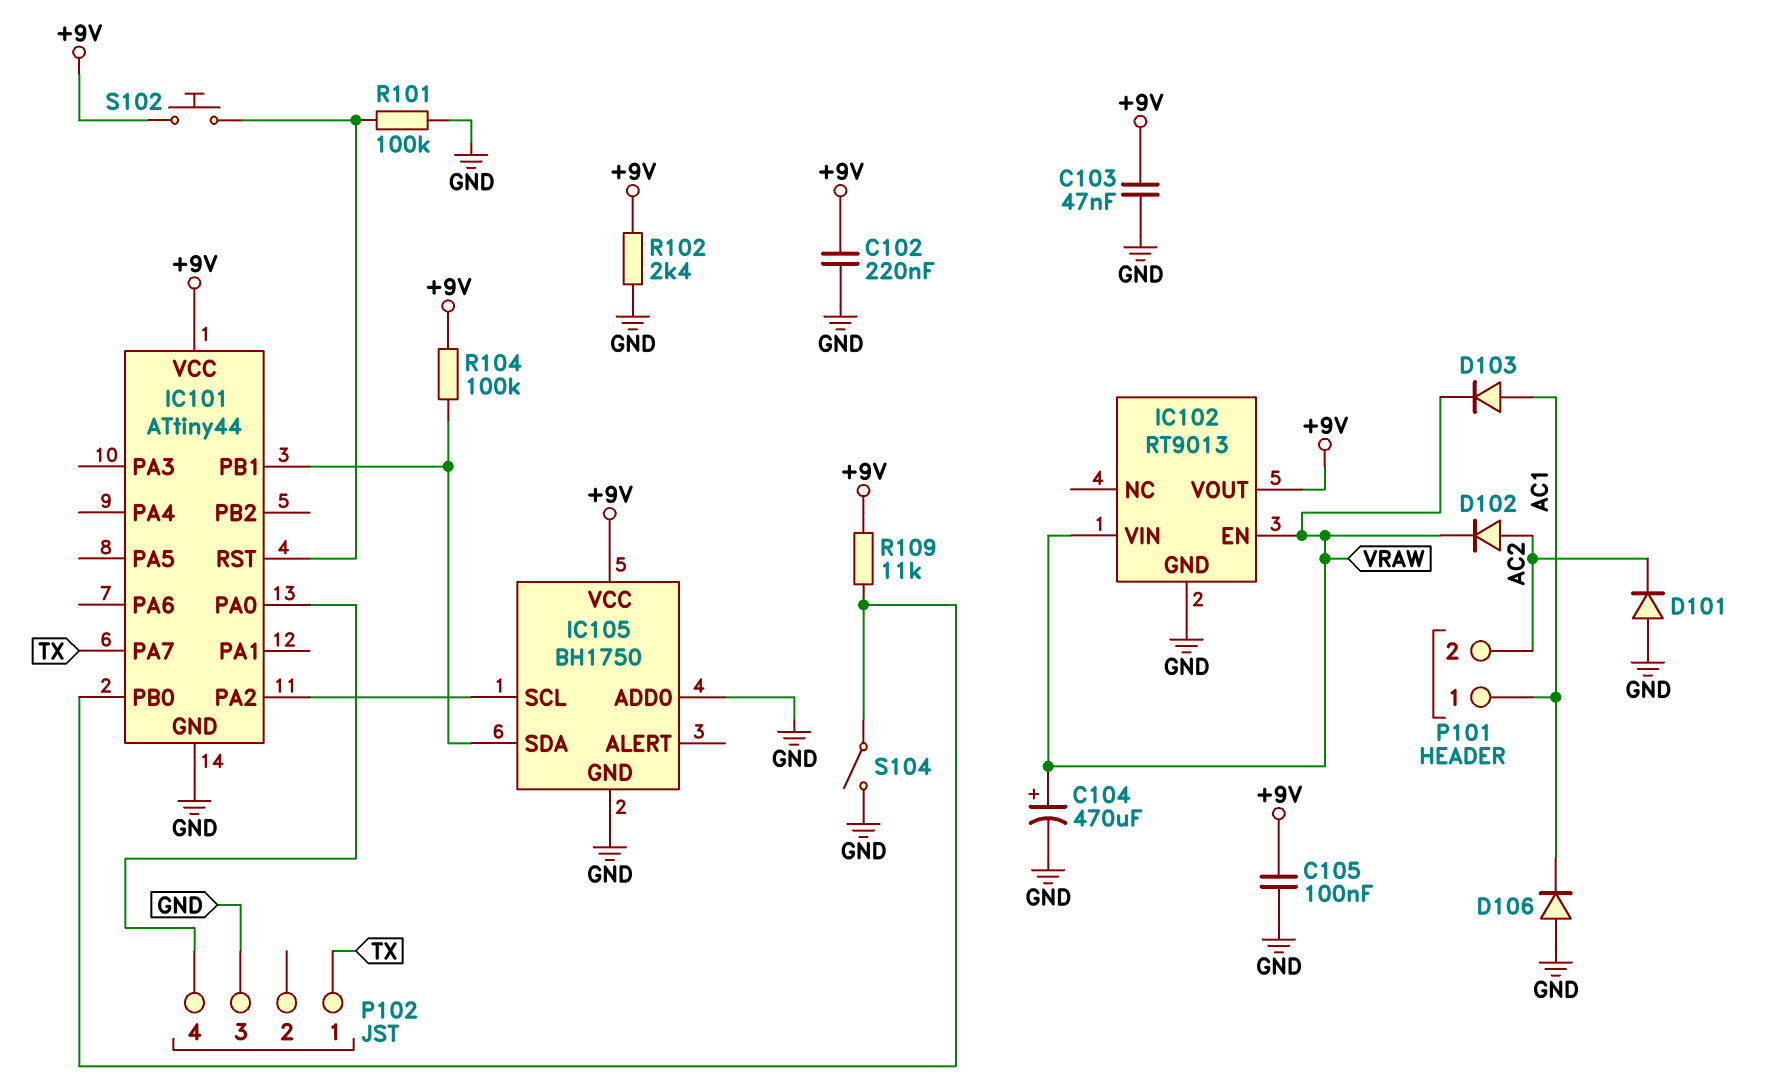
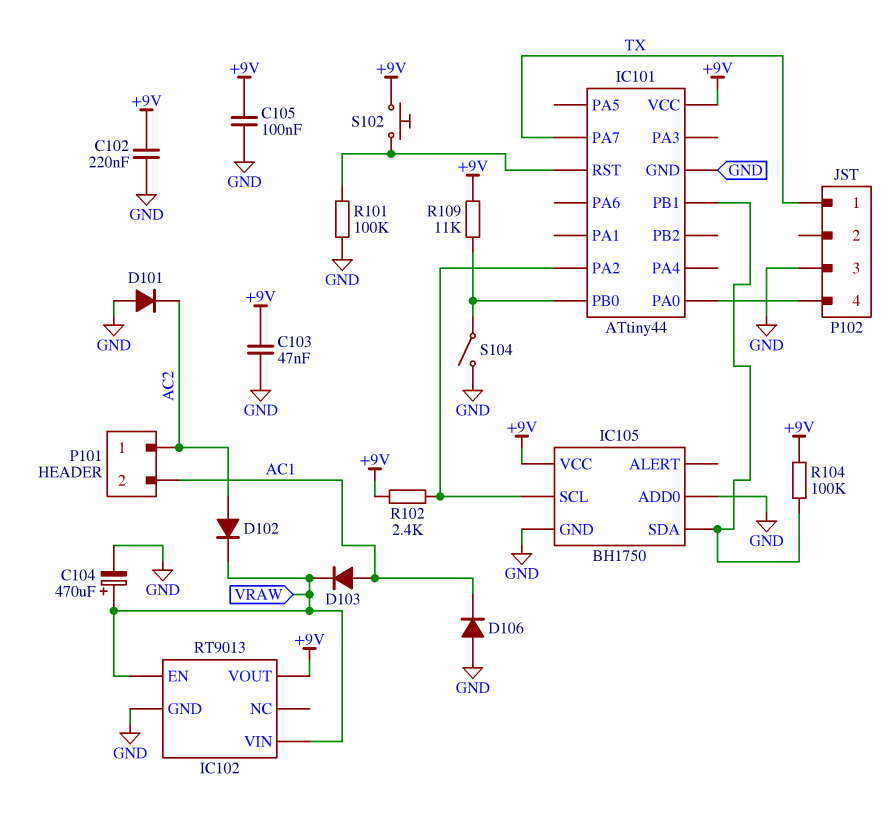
P101 pin 1: AC1 -> AC2
P101 pin 2: AC2 -> AC1
R102: 2.4k (+9V, GND) -> 2.4k (+9V, IC101/PA2)

